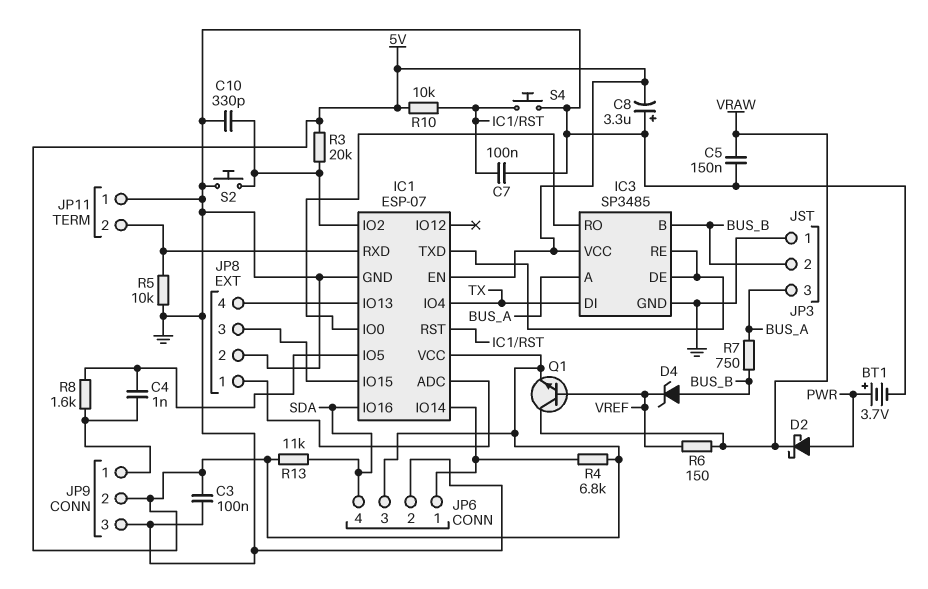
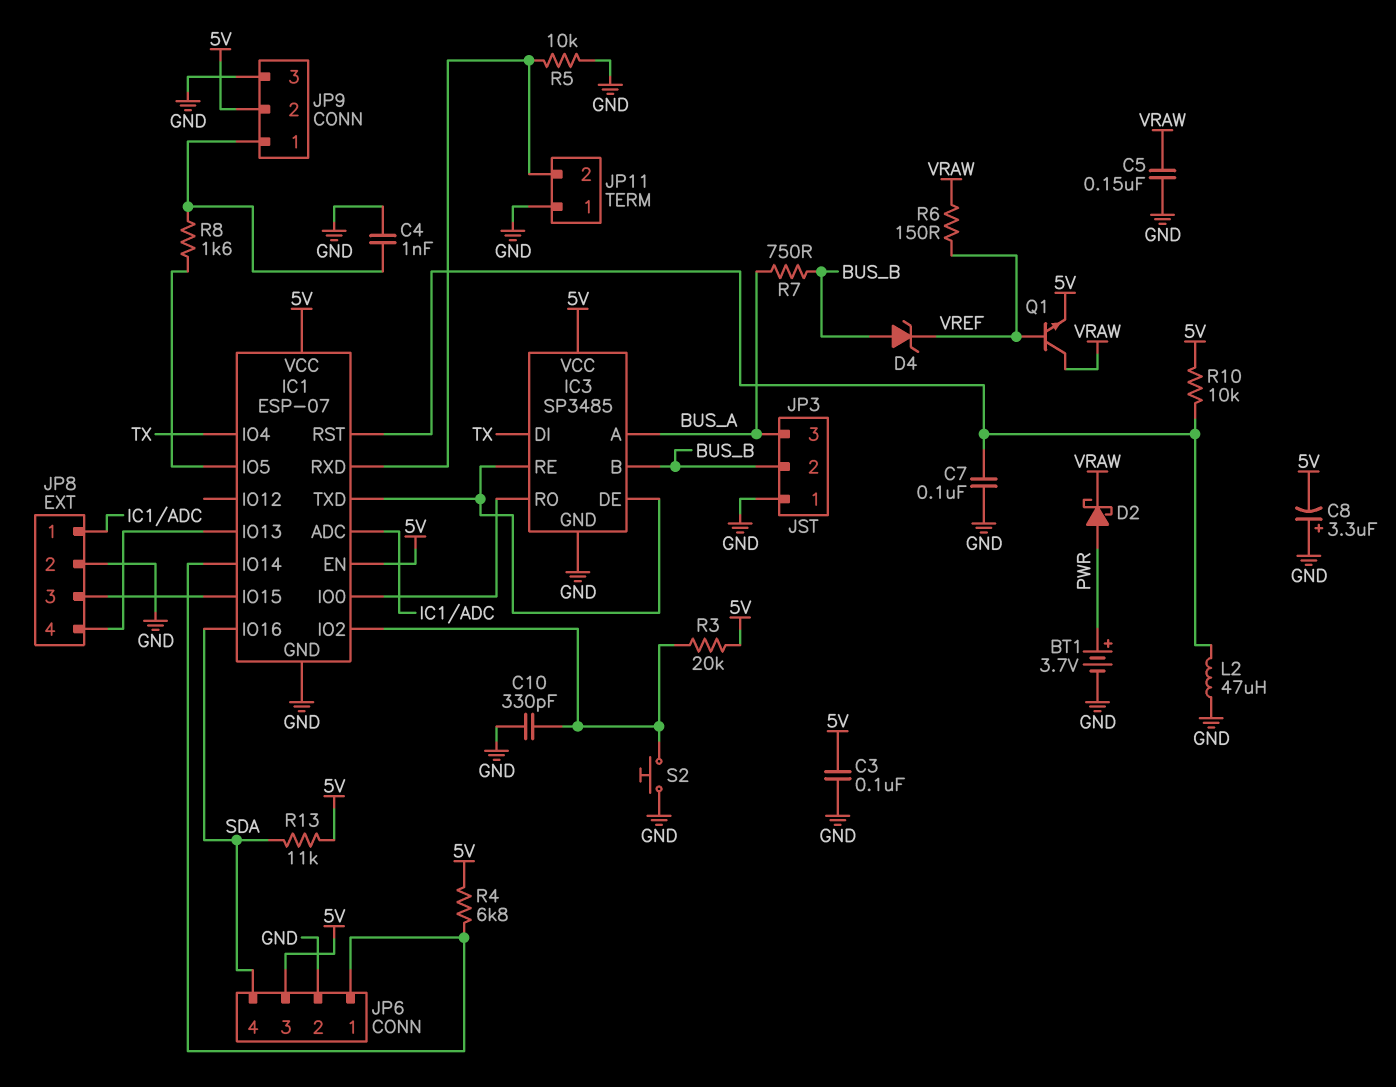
C4: 1nF (IC1/IO5, JP9/1) -> 1nF (GND, JP9/1)
L2: none -> 47uH (GND, IC1/RST)
S4: button (GND, IC1/RST) -> none

